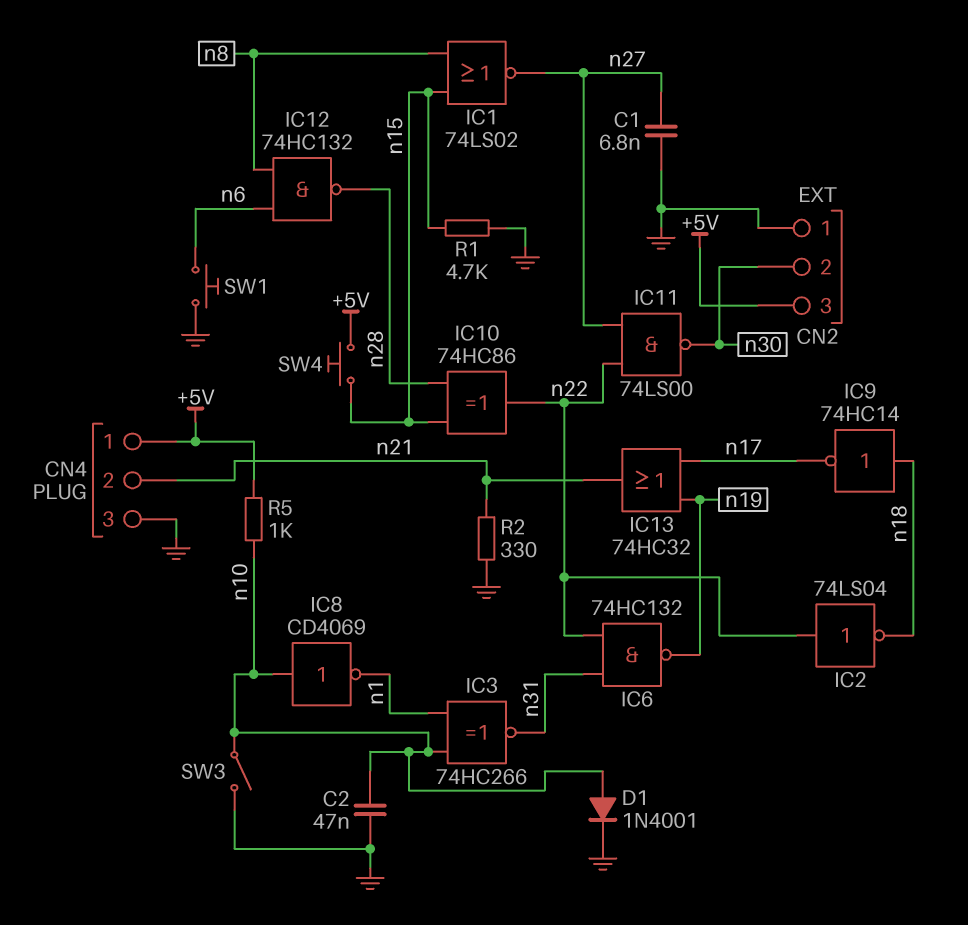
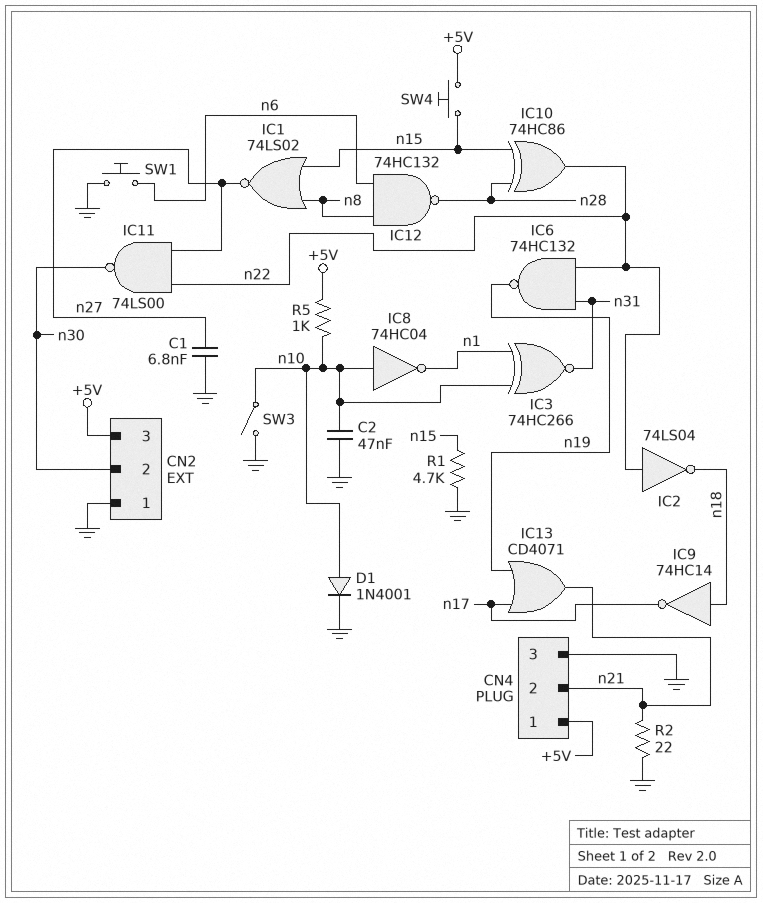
IC8: NOT CD4069 (in n10, out n1) -> NOT 74HC04 (in n10, out n1)
IC13: OR 74HC32 (in n17, in n19, out n21) -> OR CD4071 (in n17, in n19, out n21)
R2: 330 (GND, n21) -> 22 (GND, n21)

